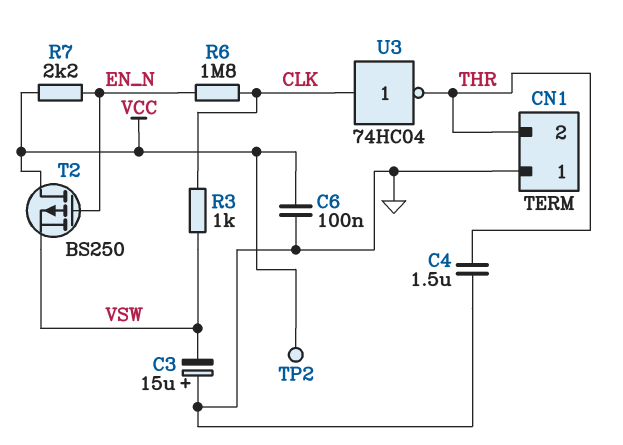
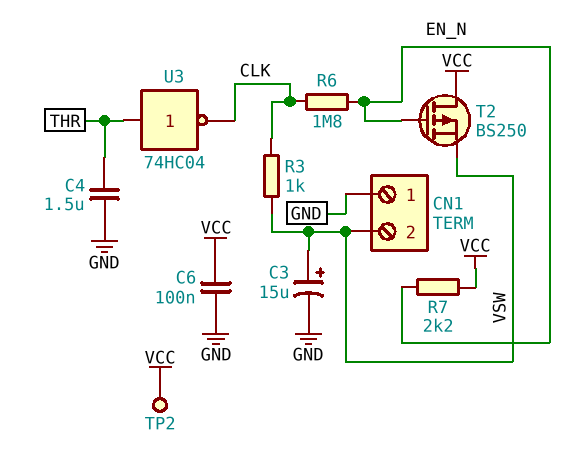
C3: 15uF (plus GND, minus VSW) -> 15uF (plus VSW, minus GND)
CN1 pin 2: THR -> VSW
U3: NOT 74HC04 (in CLK, out THR) -> NOT 74HC04 (in THR, out CLK)

